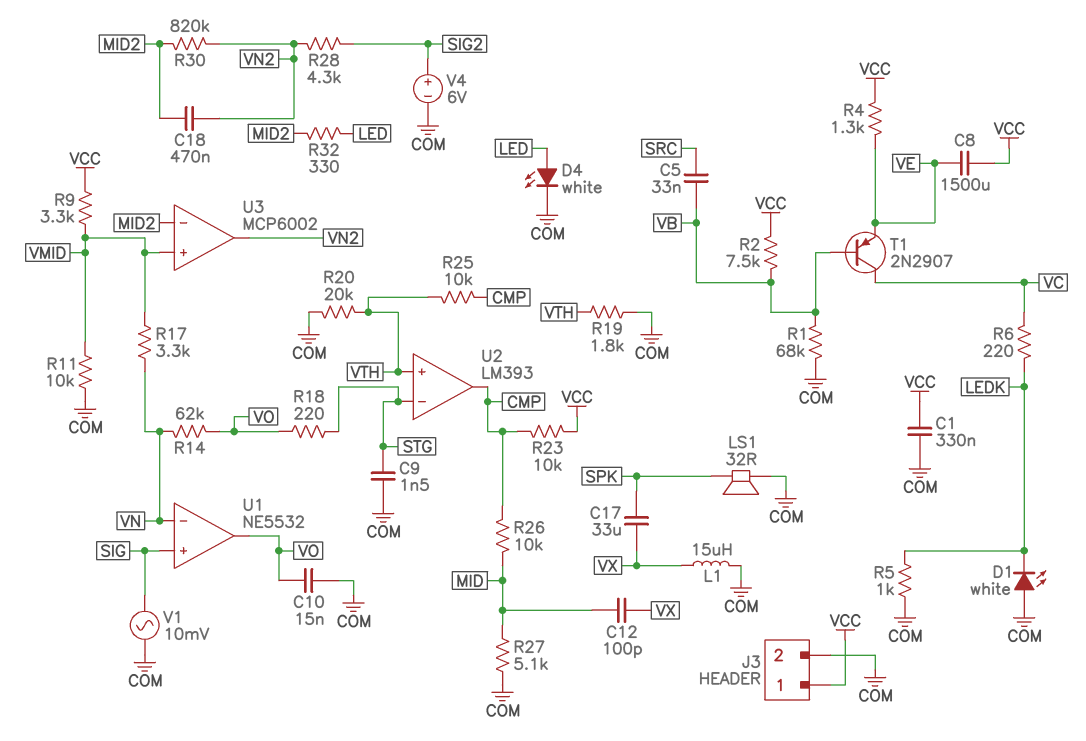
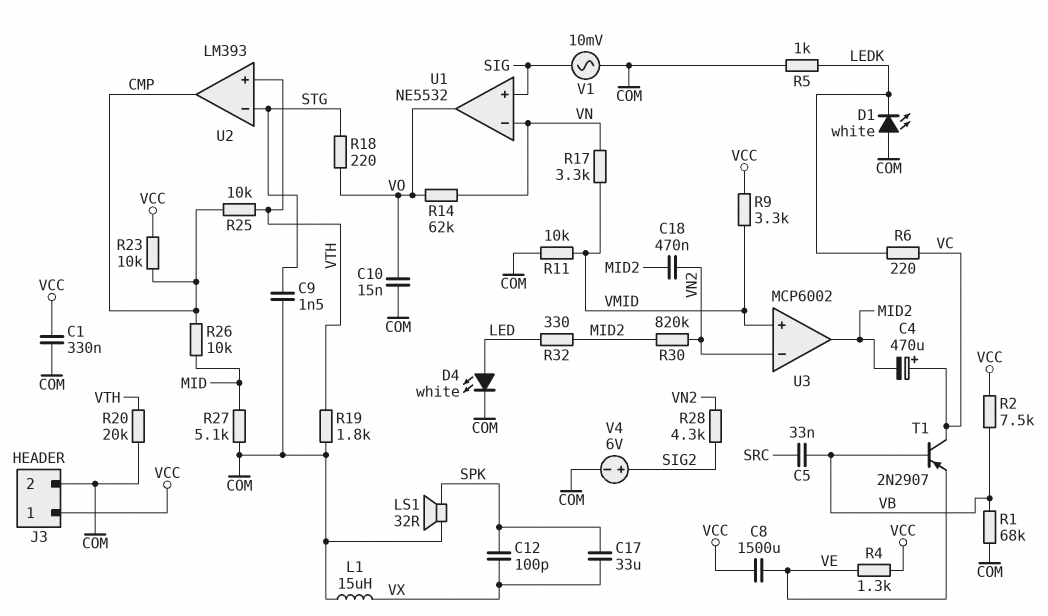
C4: none -> 470uF (plus VC, minus MID2)
C12: 100pF (MID, VX) -> 100pF (SPK, VX)
U3 pin in-: MID2 -> VN2
U3 pin out: VN2 -> MID2

